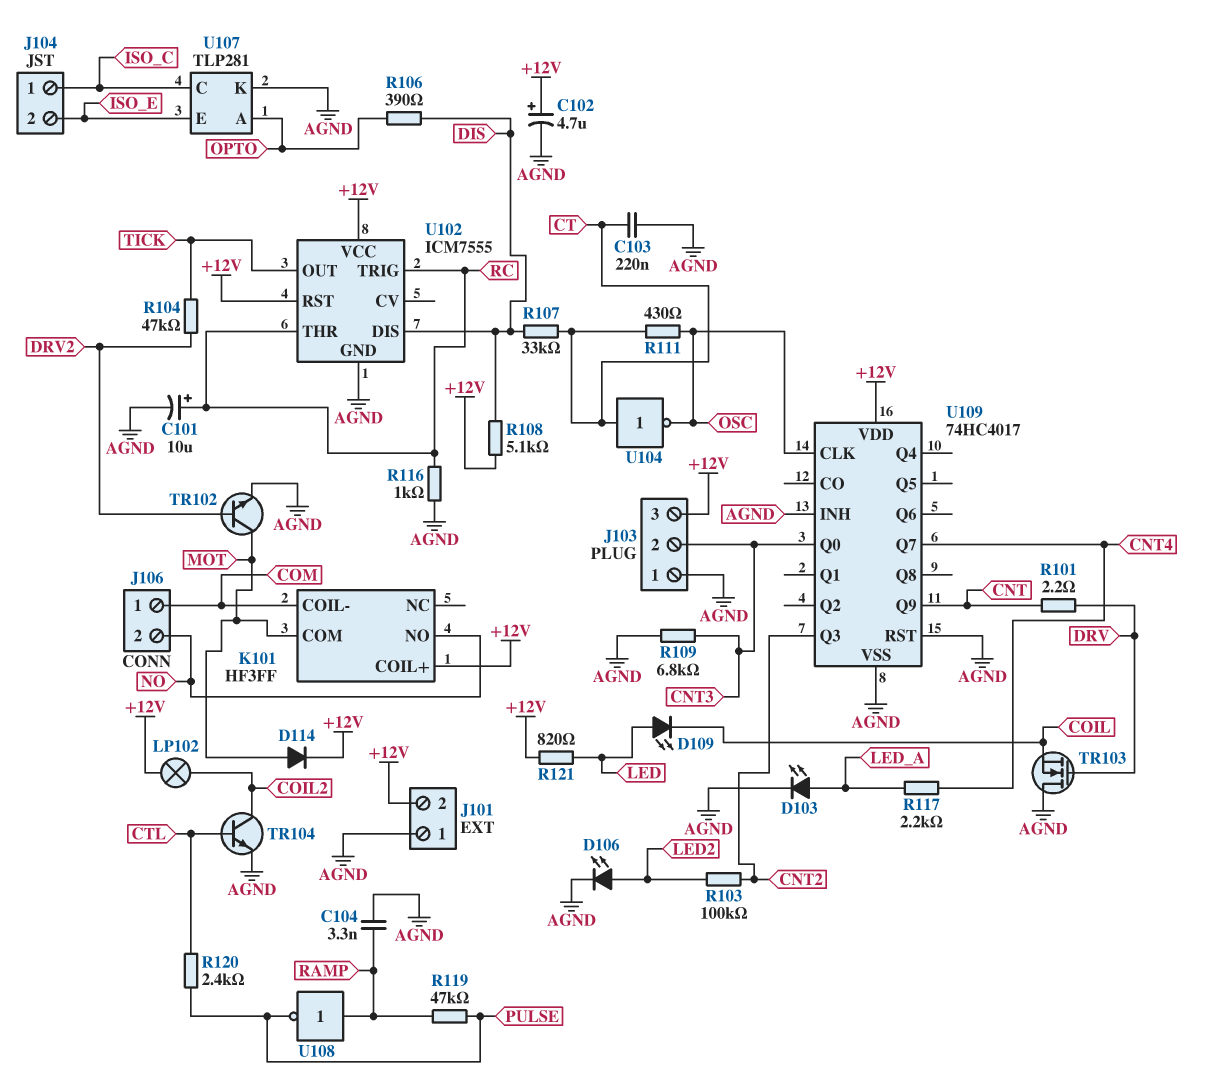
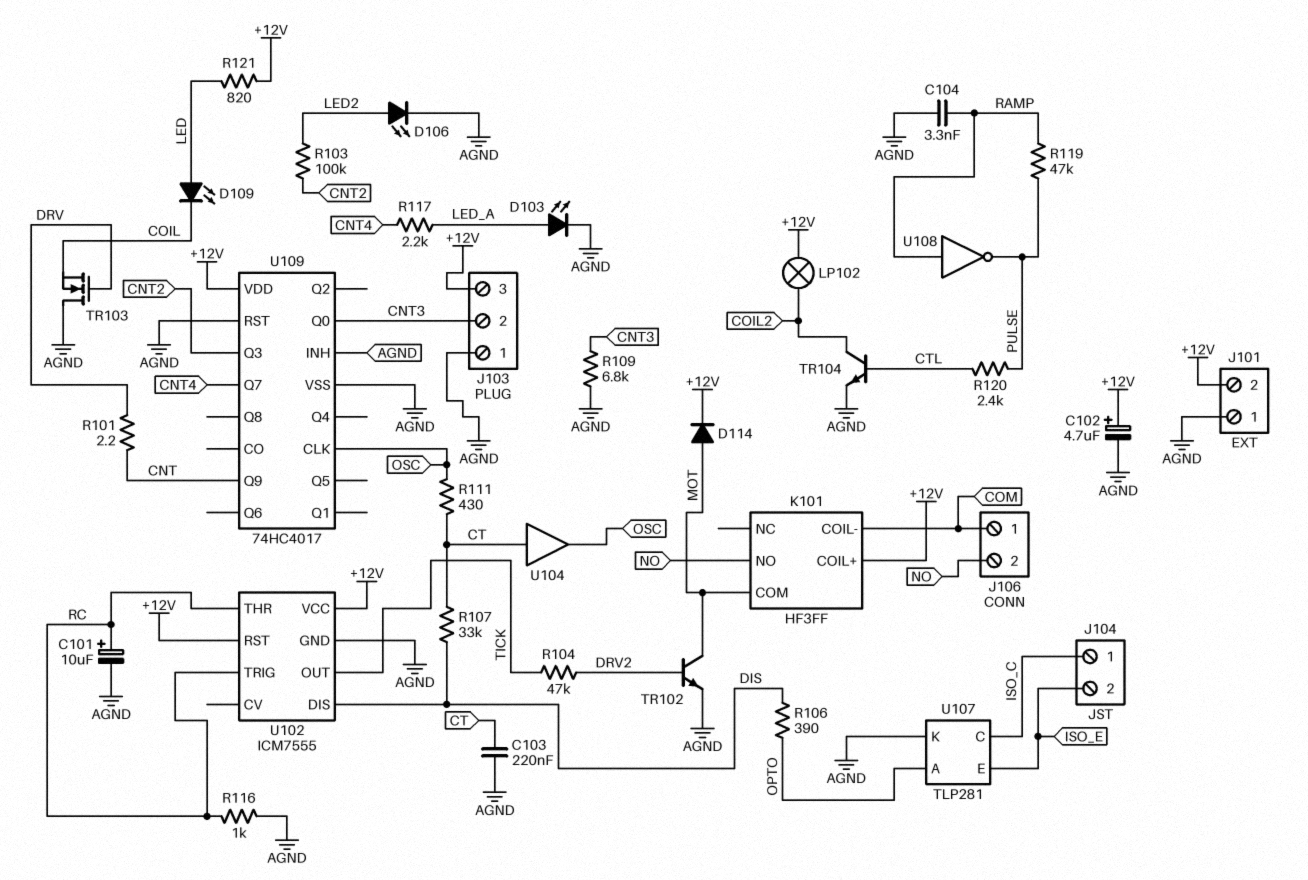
R108: 5.1k (+12V, DIS) -> none
U104: NOT (in CT, out OSC) -> buffer (in CT, out OSC)

